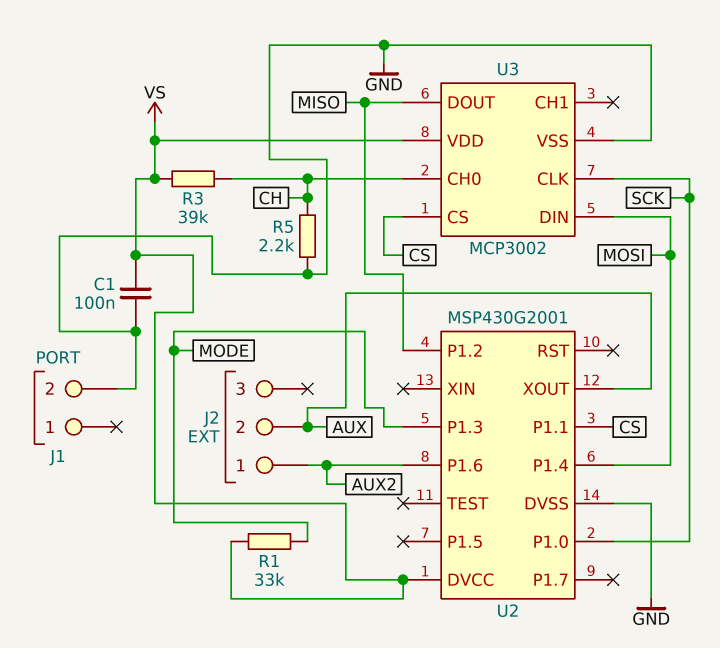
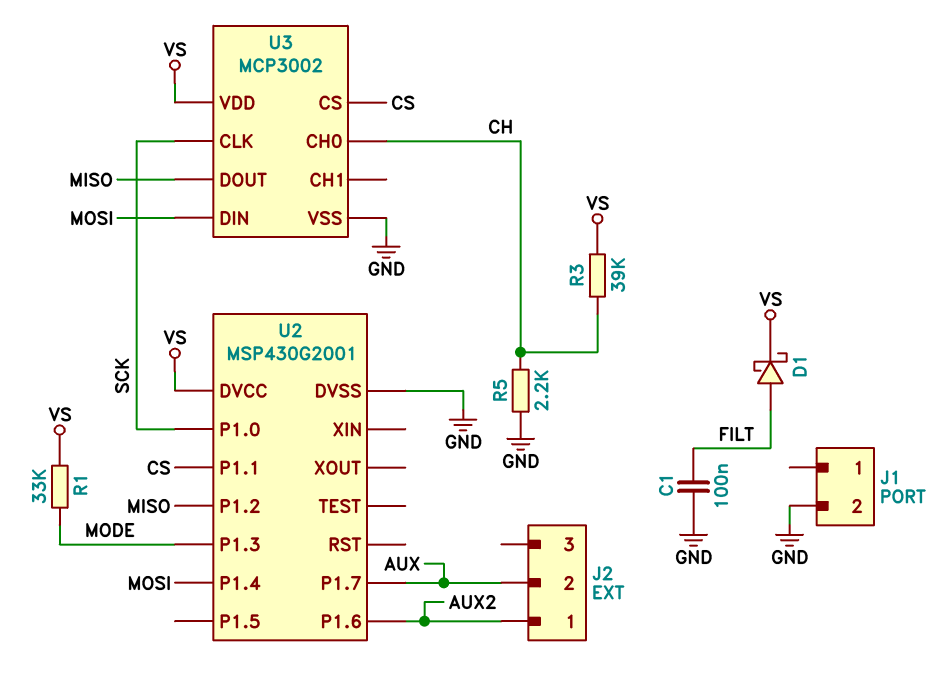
C1: 100nF (GND, VS) -> 100nF (FILT, GND)
D1: none -> schottky (A FILT, K VS)
U2 pin P1.7: none -> AUX
U2 pin XOUT: AUX -> none

